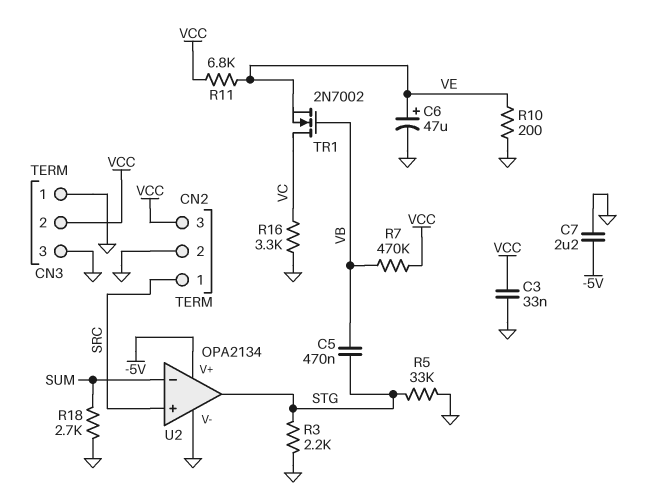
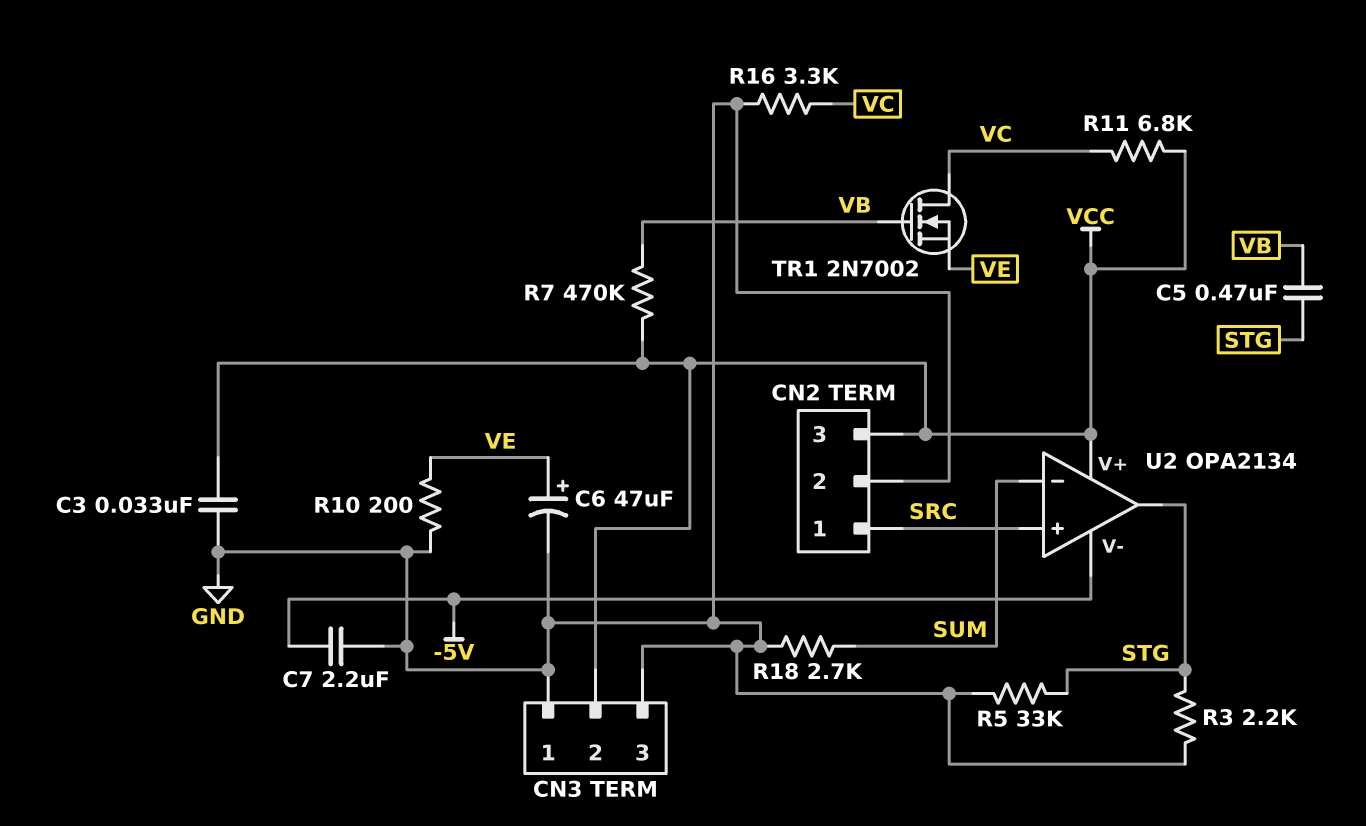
R11: 6.8k (VCC, VE) -> 6.8k (VC, VCC)
U2 pin V+: -5V -> VCC
U2 pin V-: GND -> -5V

